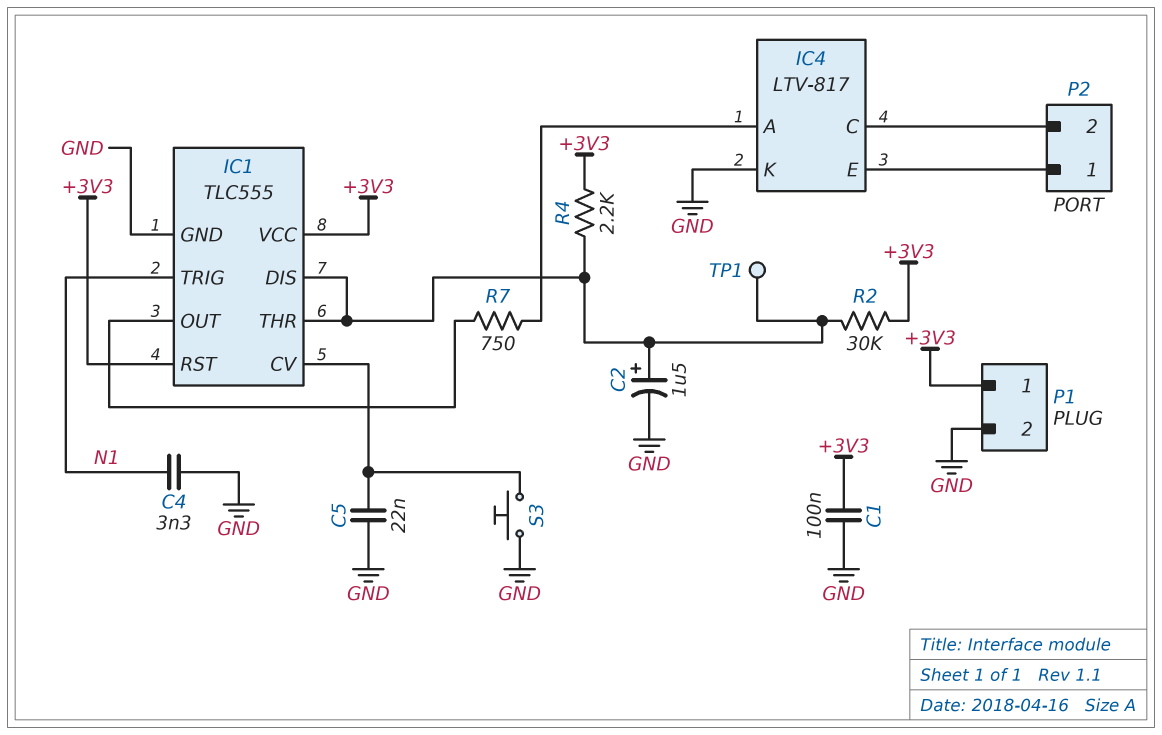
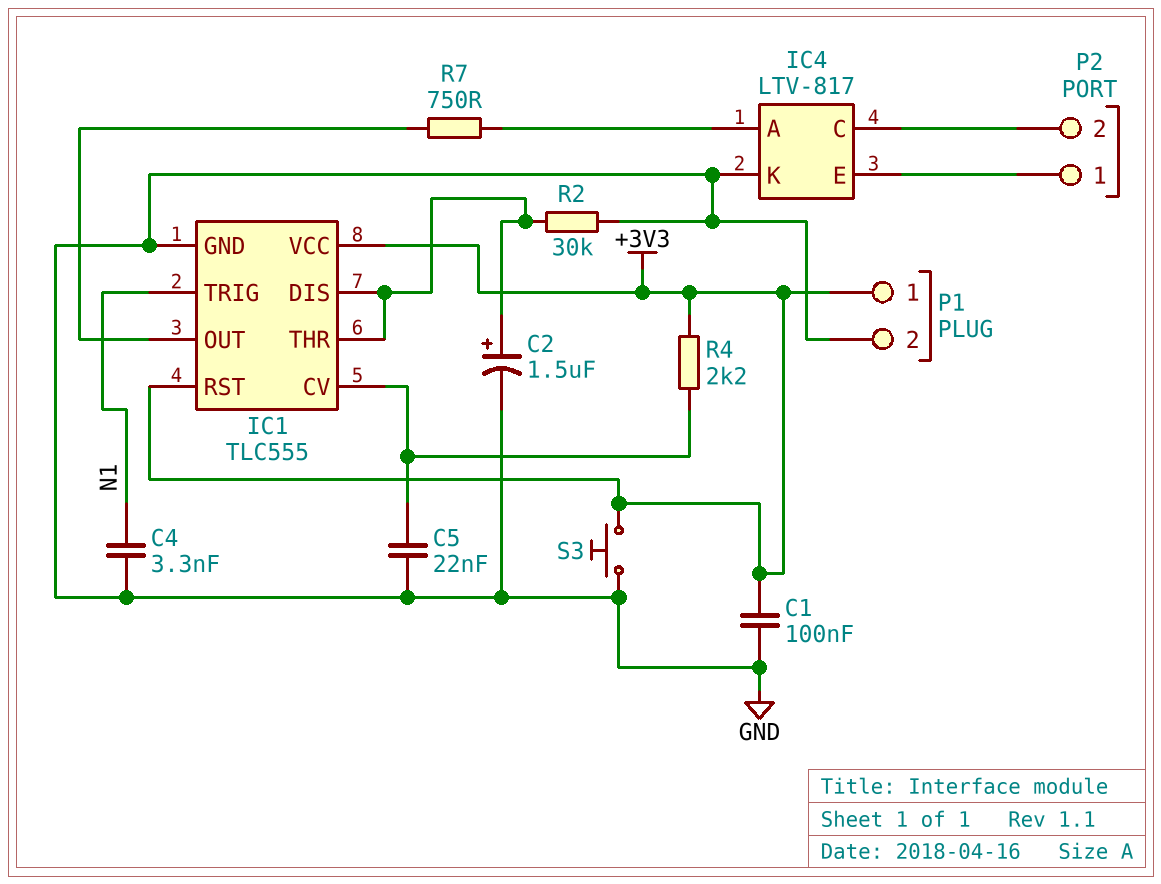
R2: 30k (+3V3, IC1/DIS) -> 30k (GND, IC1/DIS)
R4: 2.2k (+3V3, IC1/DIS) -> 2.2k (+3V3, IC1/CV)
S3: button (GND, IC1/CV) -> button (+3V3, GND)
TP1: test point (IC1/DIS) -> none

